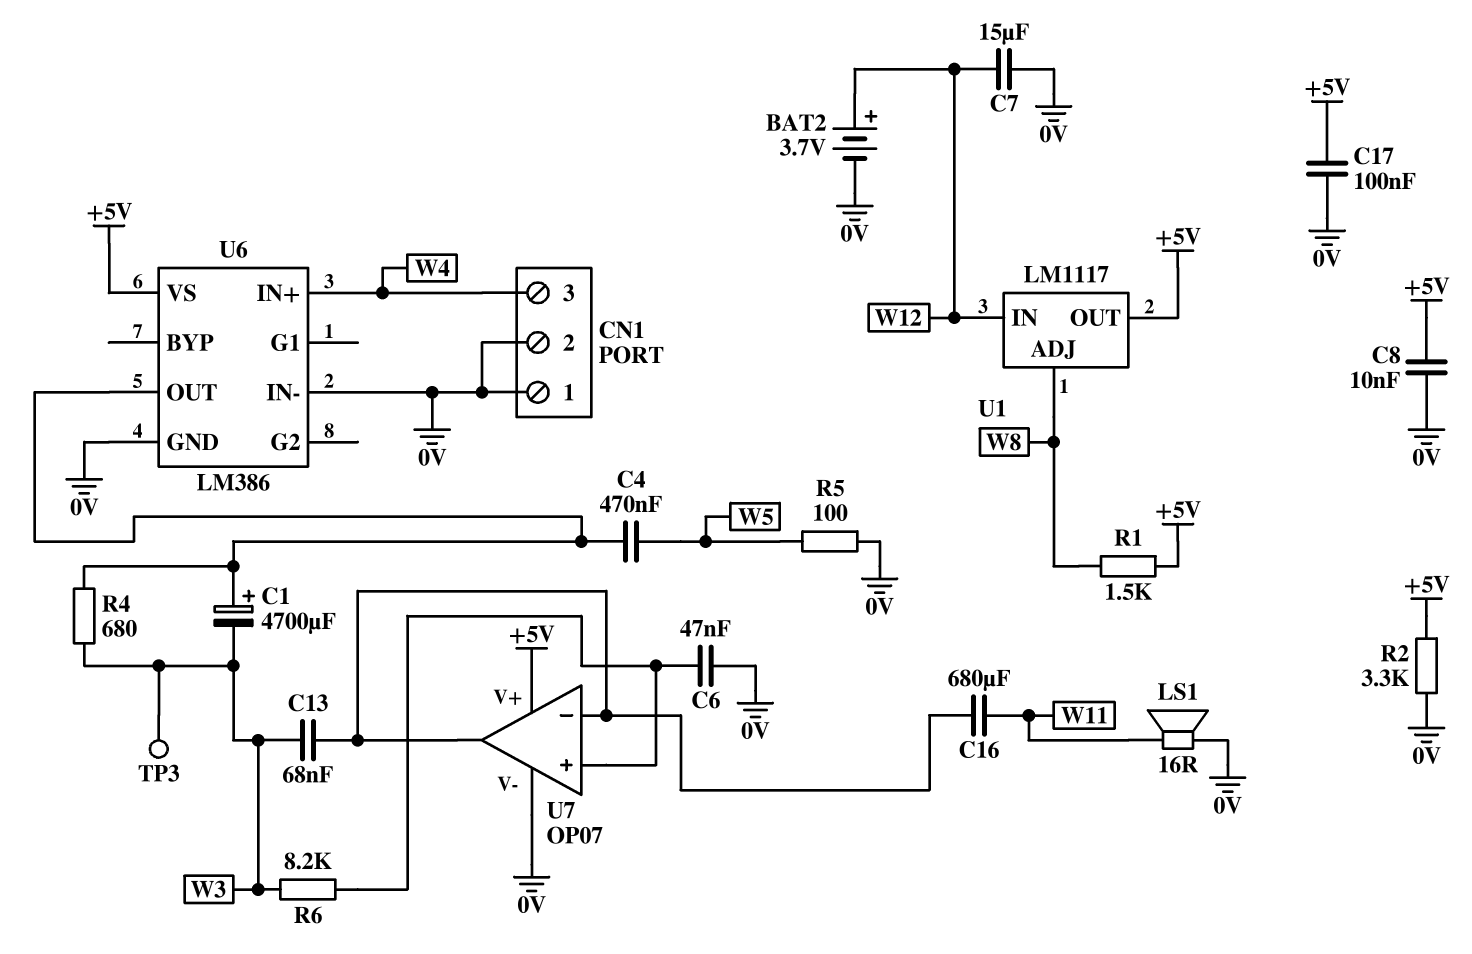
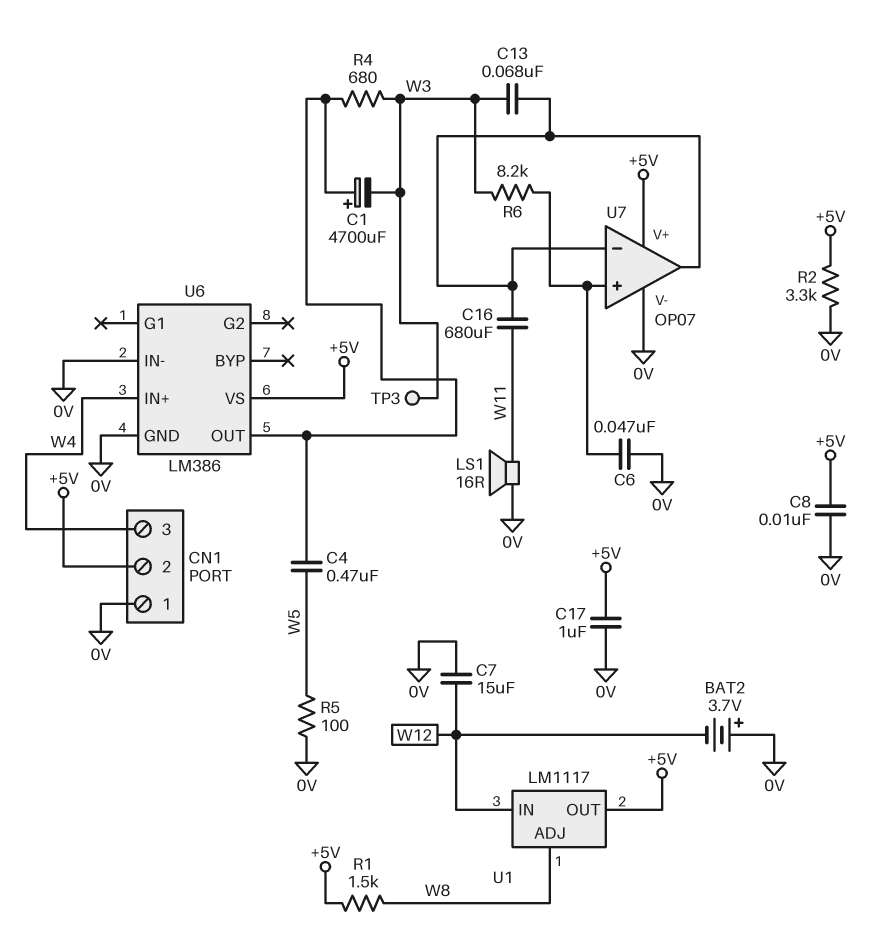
BAT2: 3.7V (plus W12, minus 0V) -> 3.7V (plus 0V, minus W12)
C17: 100nF (+5V, 0V) -> 1uF (+5V, 0V)
CN1 pin 2: 0V -> +5V

